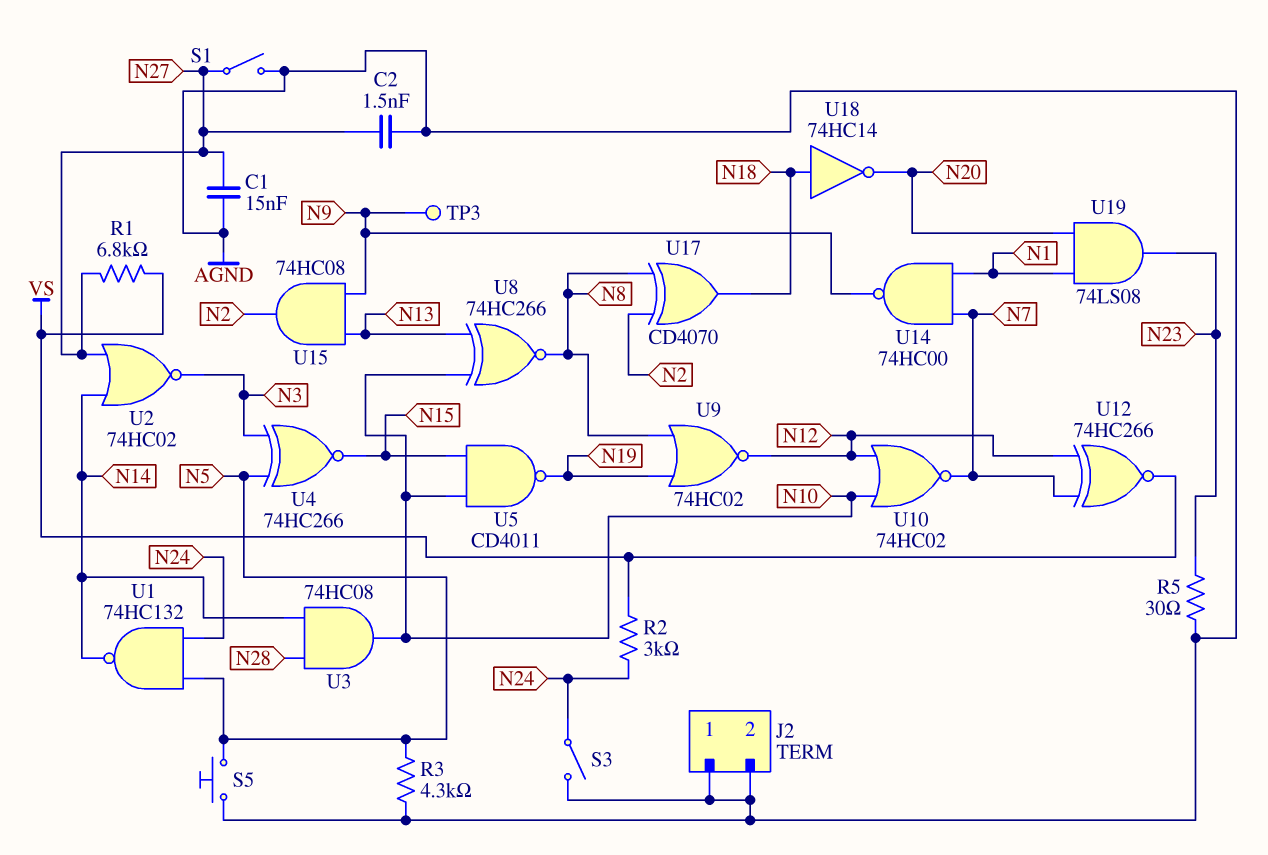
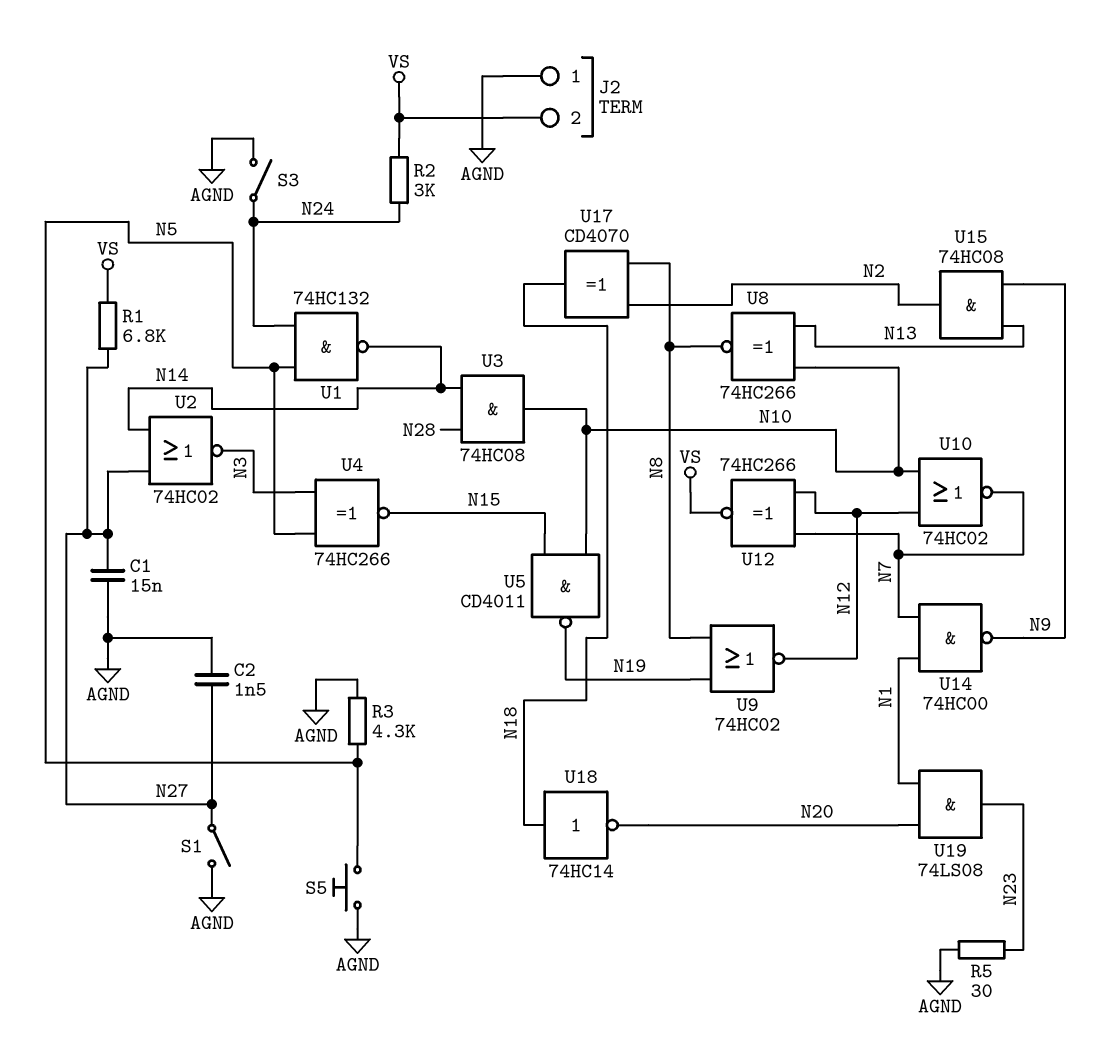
J2 pin 2: AGND -> VS
TP3: test point (N9) -> none

